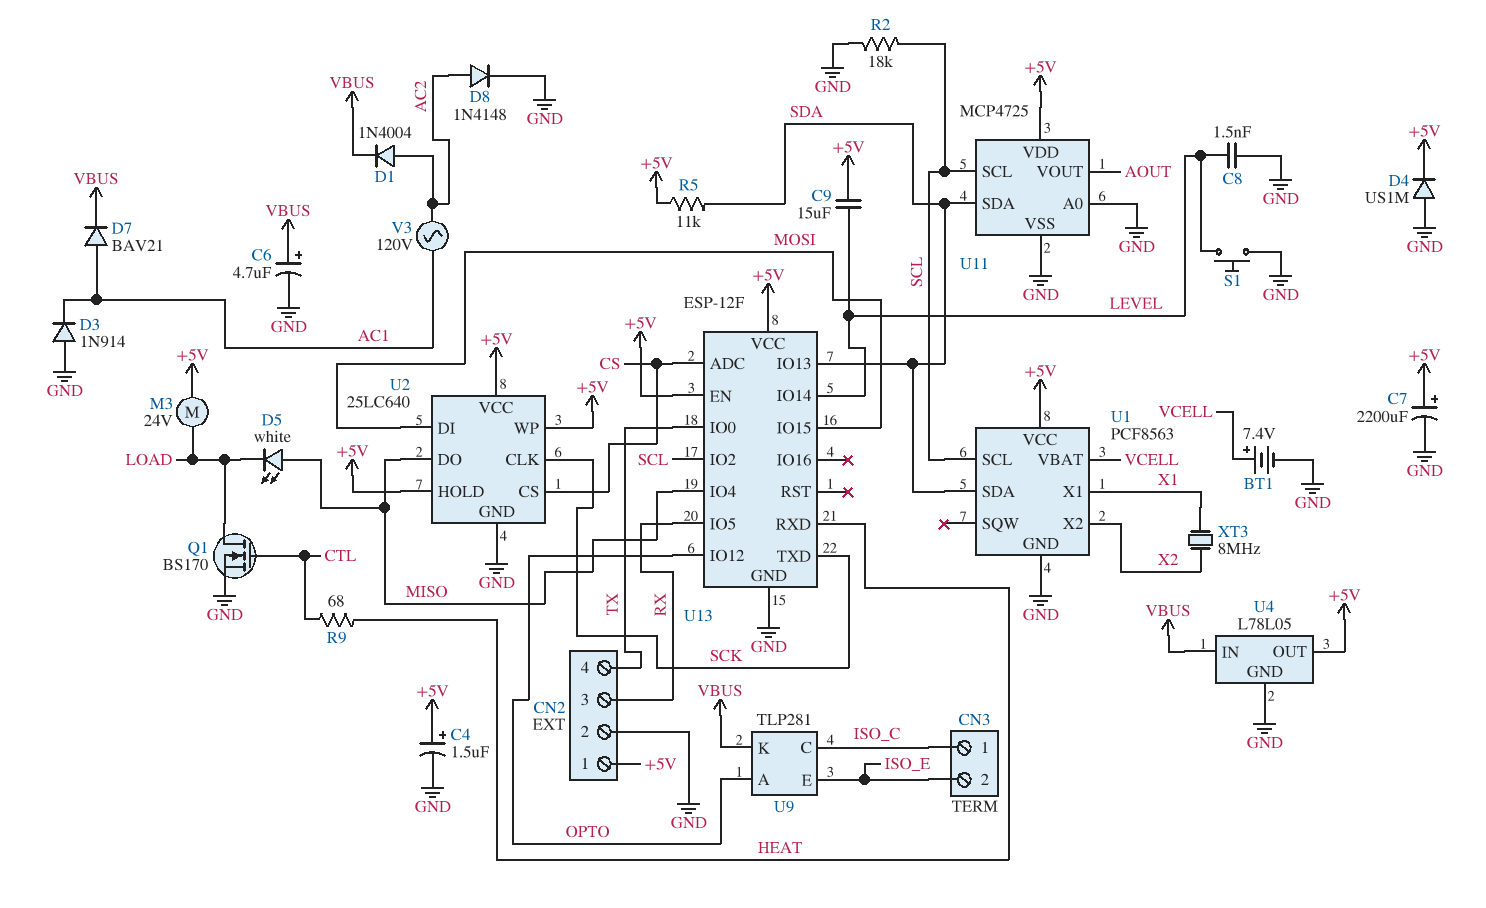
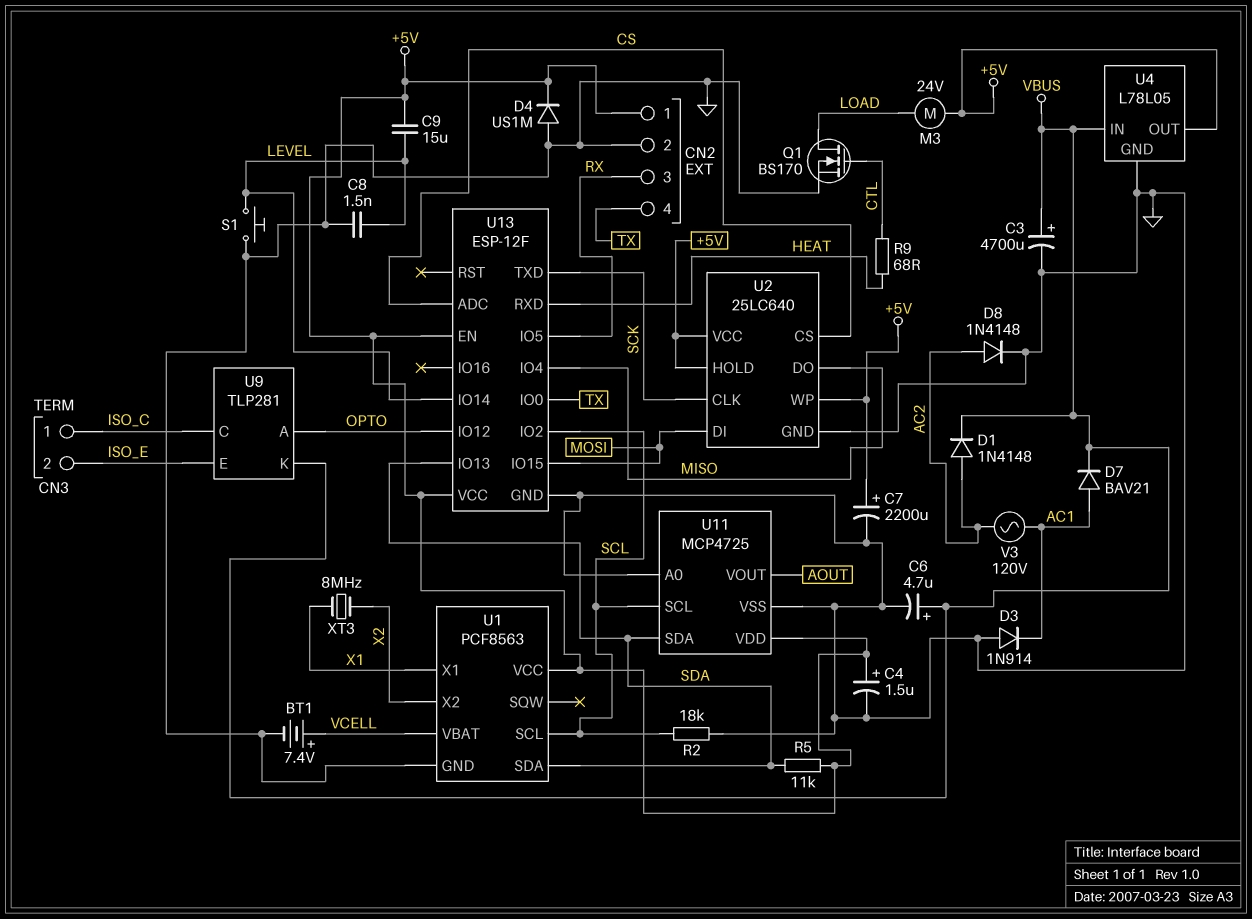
C3: none -> 4700uF (plus VBUS, minus GND)
D1: diode 1N4004 (A AC2, K VBUS) -> diode 1N4148 (A AC2, K VBUS)
D5: LED white (A MISO, K LOAD) -> none

